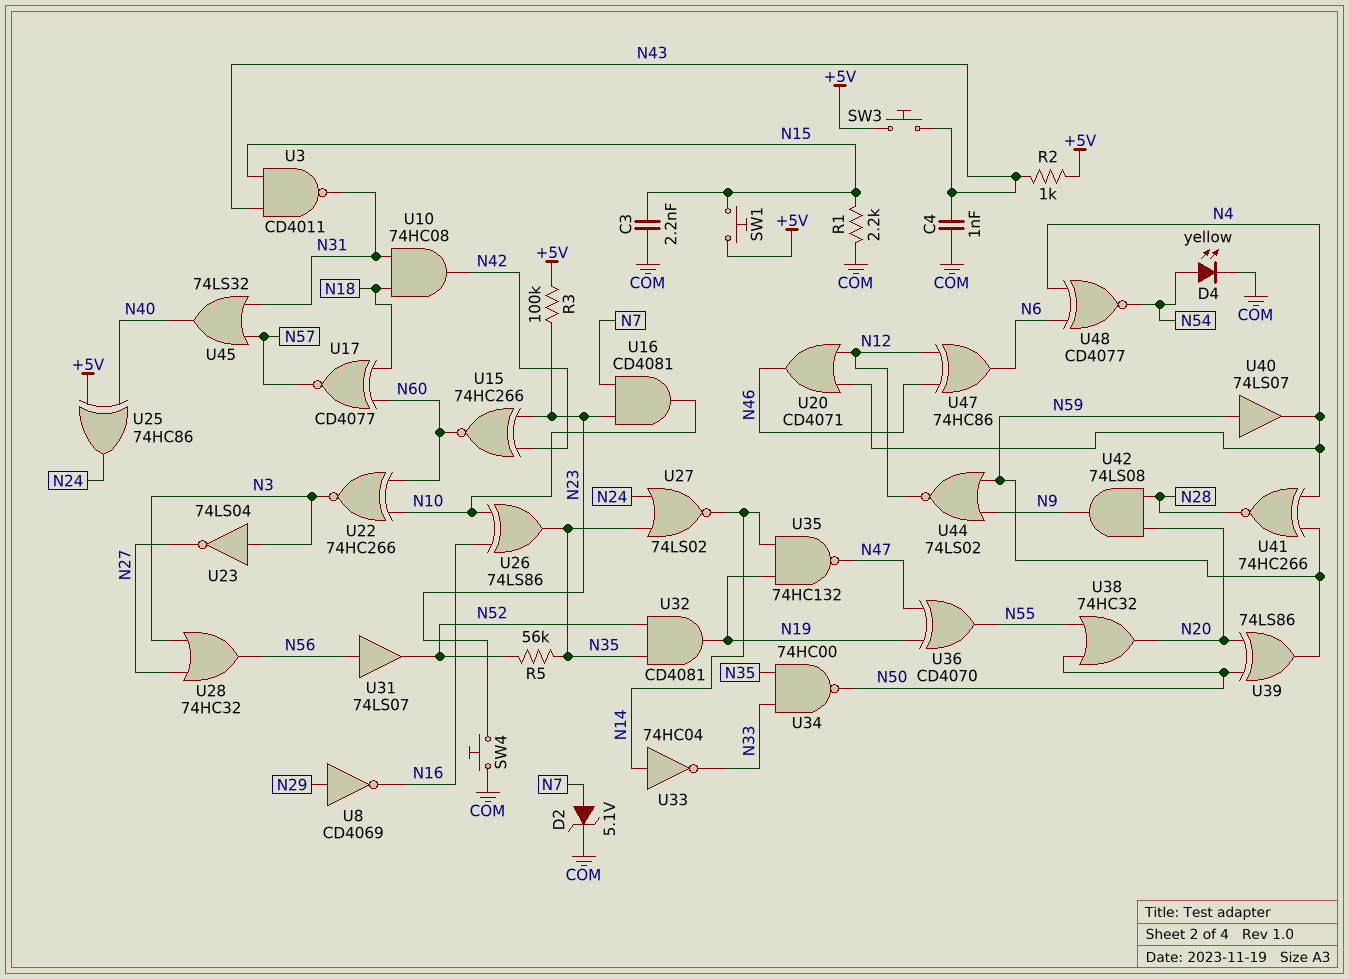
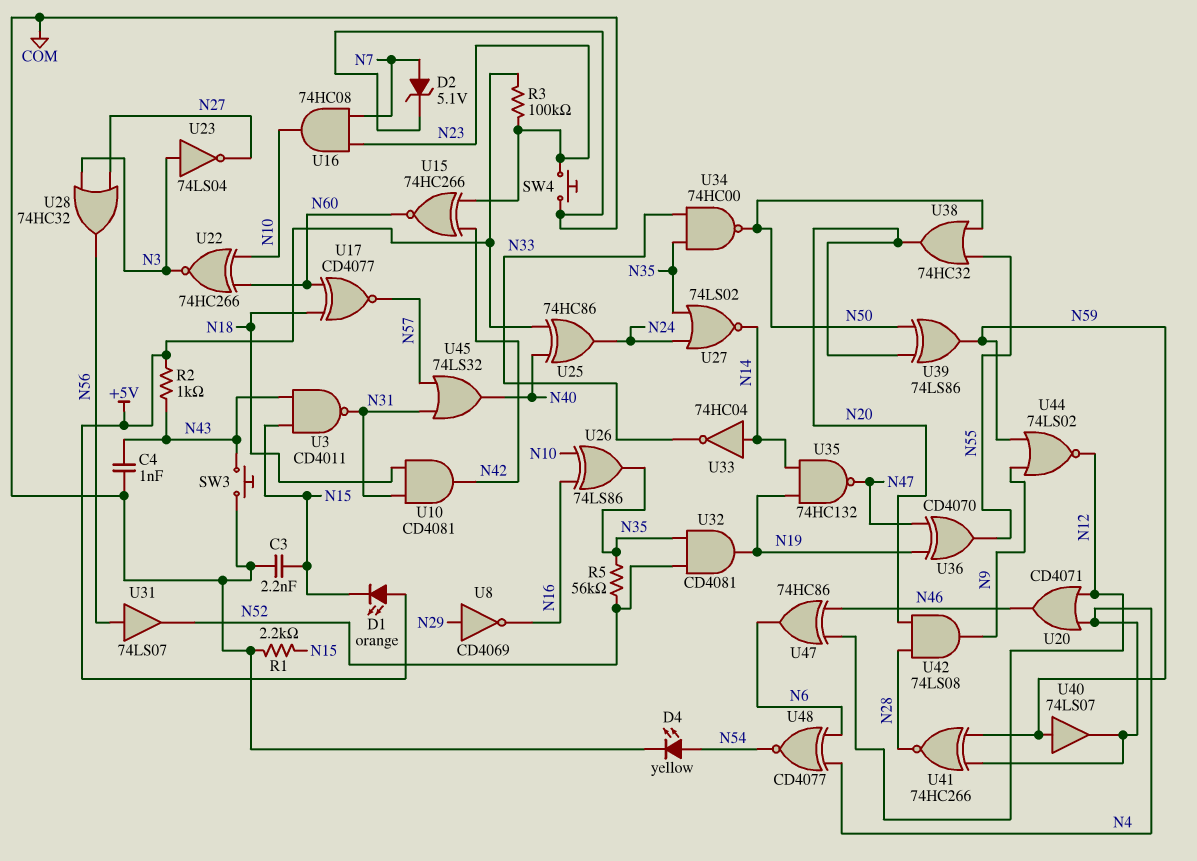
D1: none -> LED orange (A +5V, K N15)
SW1: button (+5V, N15) -> none
SW3: button (+5V, N43) -> button (COM, N43)
U10: AND 74HC08 (in N18, in N31, out N42) -> AND CD4081 (in N18, in N31, out N42)
U16: AND CD4081 (in N7, in N23, out N10) -> AND 74HC08 (in N7, in N23, out N10)

